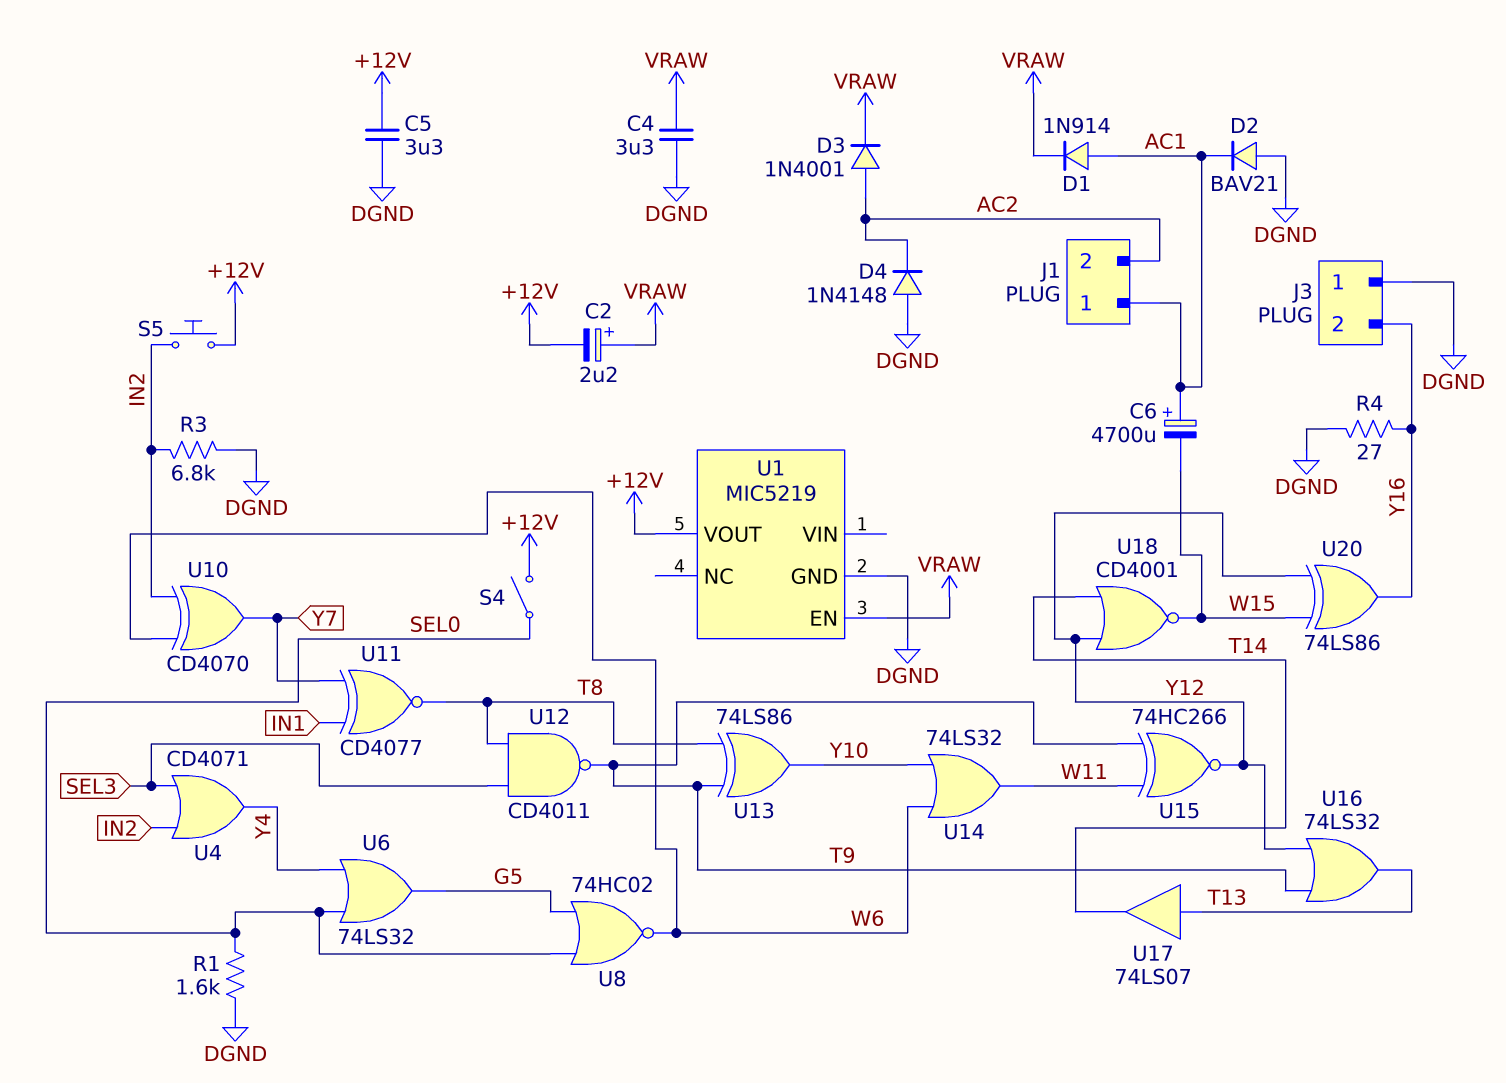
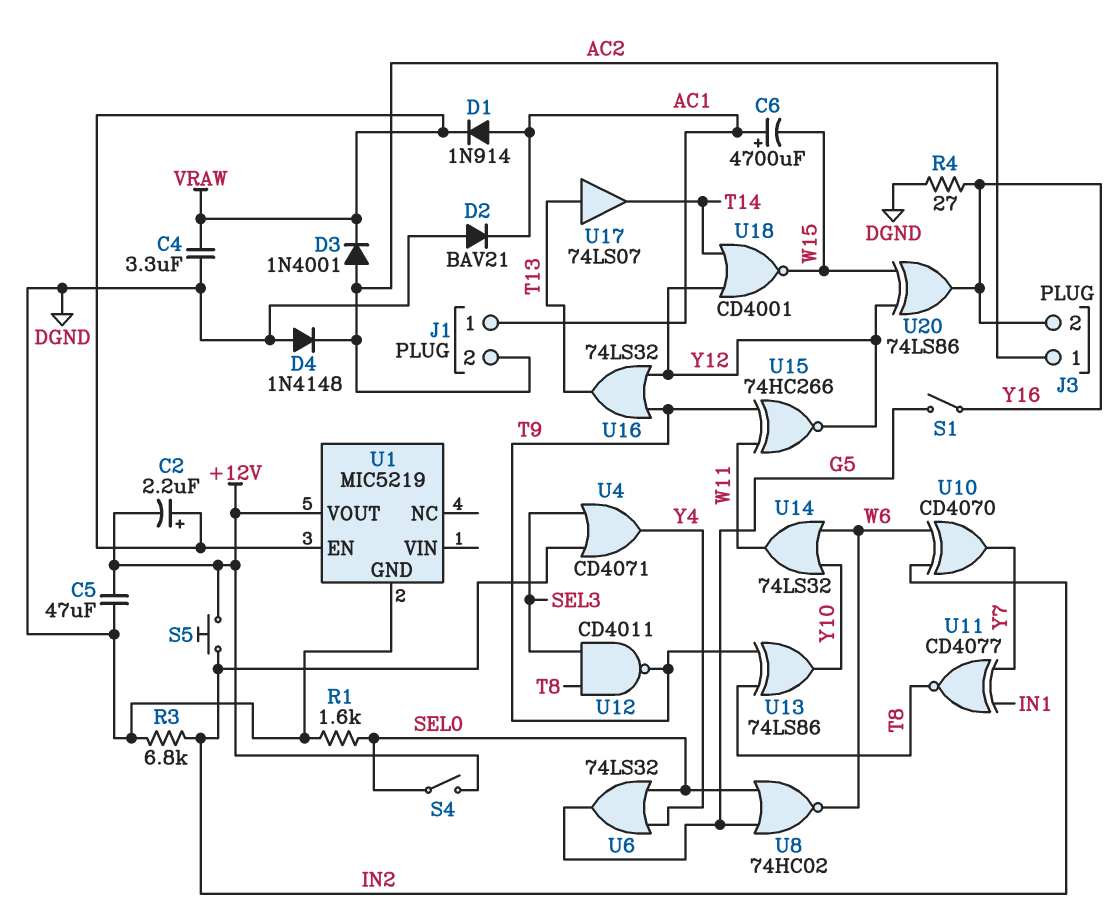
C5: 3.3uF (+12V, DGND) -> 47uF (+12V, DGND)
J3 pin 1: DGND -> AC2
S1: none -> switch (G5, Y16)

